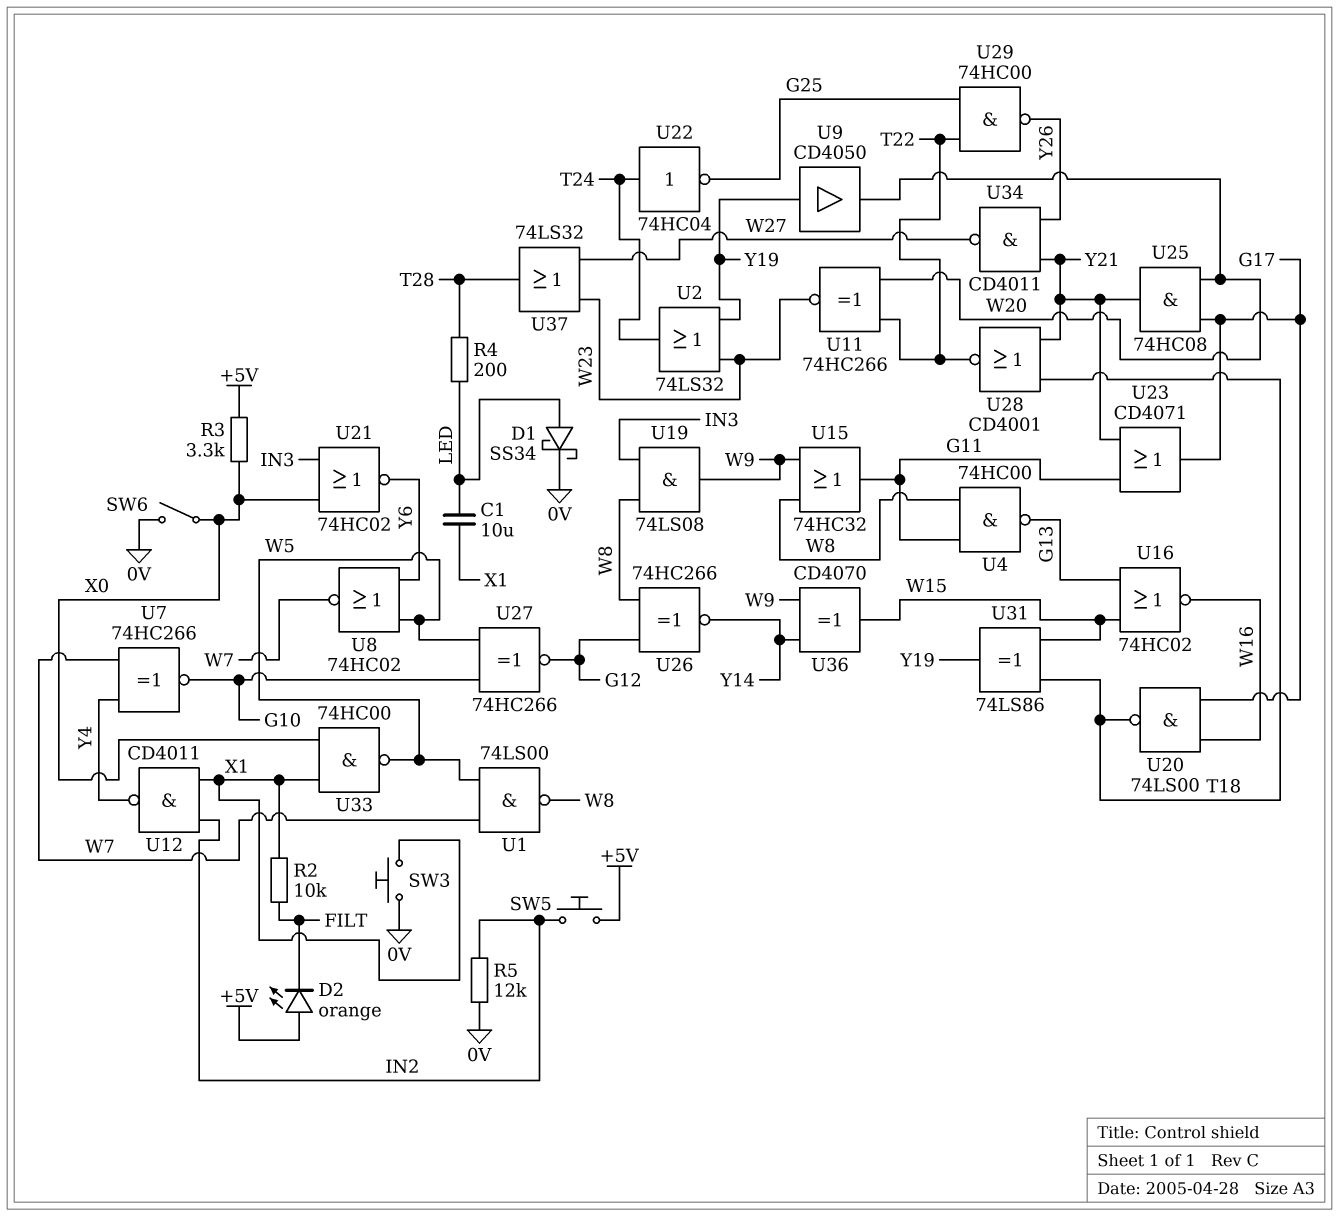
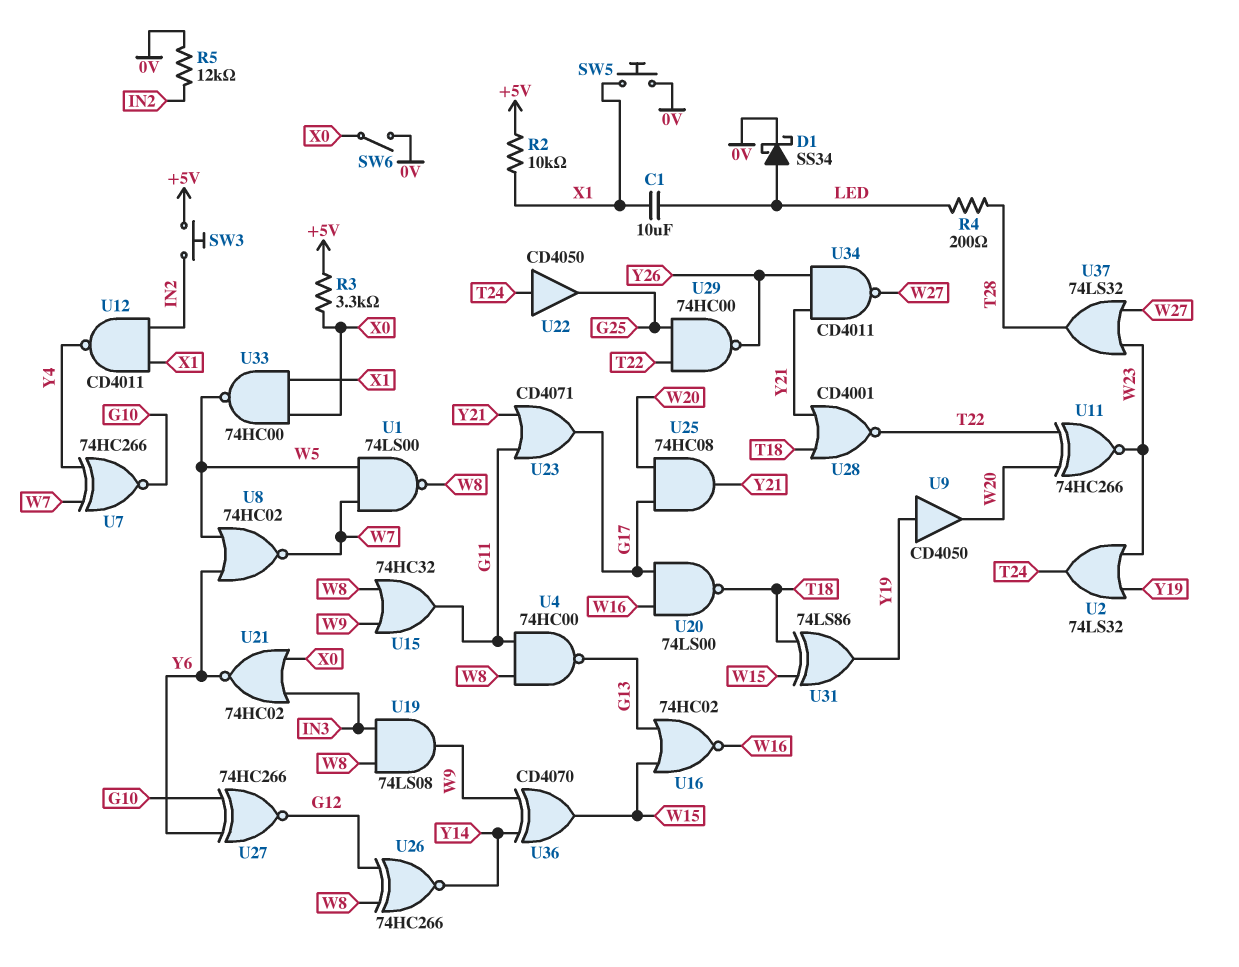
D2: LED orange (A +5V, K FILT) -> none
R2: 10k (FILT, X1) -> 10k (+5V, X1)
SW3: button (0V, X1) -> button (+5V, IN2)
SW5: button (+5V, IN2) -> button (0V, X1)
U22: NOT 74HC04 (in T24, out G25) -> buffer CD4050 (in T24, out G25)
U27: XNOR 74HC266 (in G10, in W5, out G12) -> XNOR 74HC266 (in G10, in Y6, out G12)

